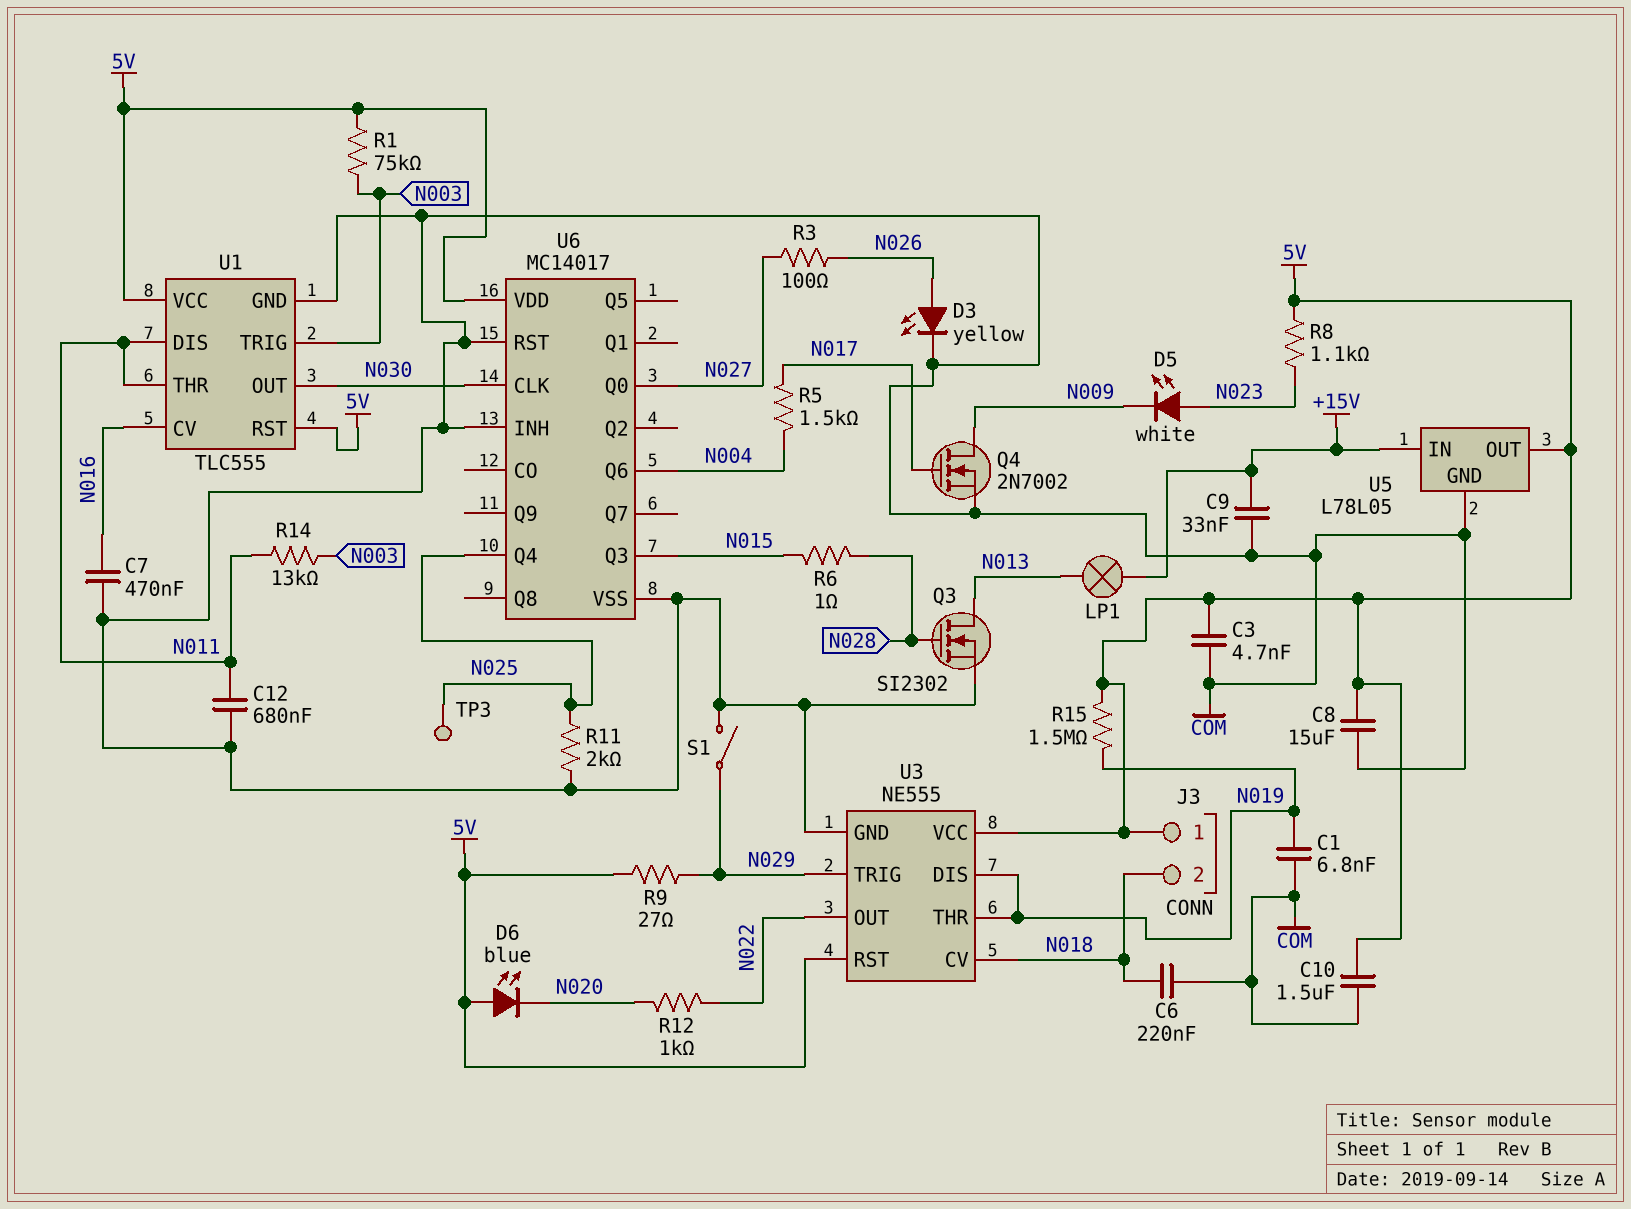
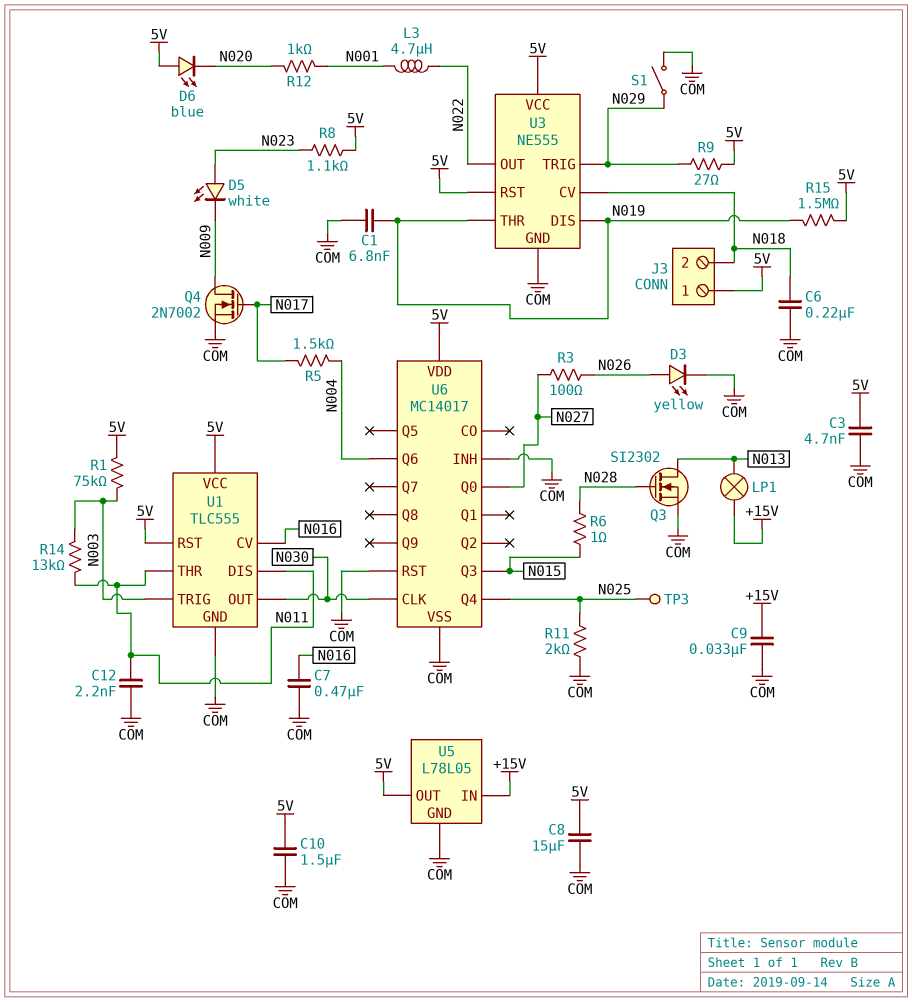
C12: 680nF (COM, N011) -> 2.2nF (COM, N011)
L3: none -> 4.7uH (N001, N022)
R12: 1k (N020, N022) -> 1k (N001, N020)

